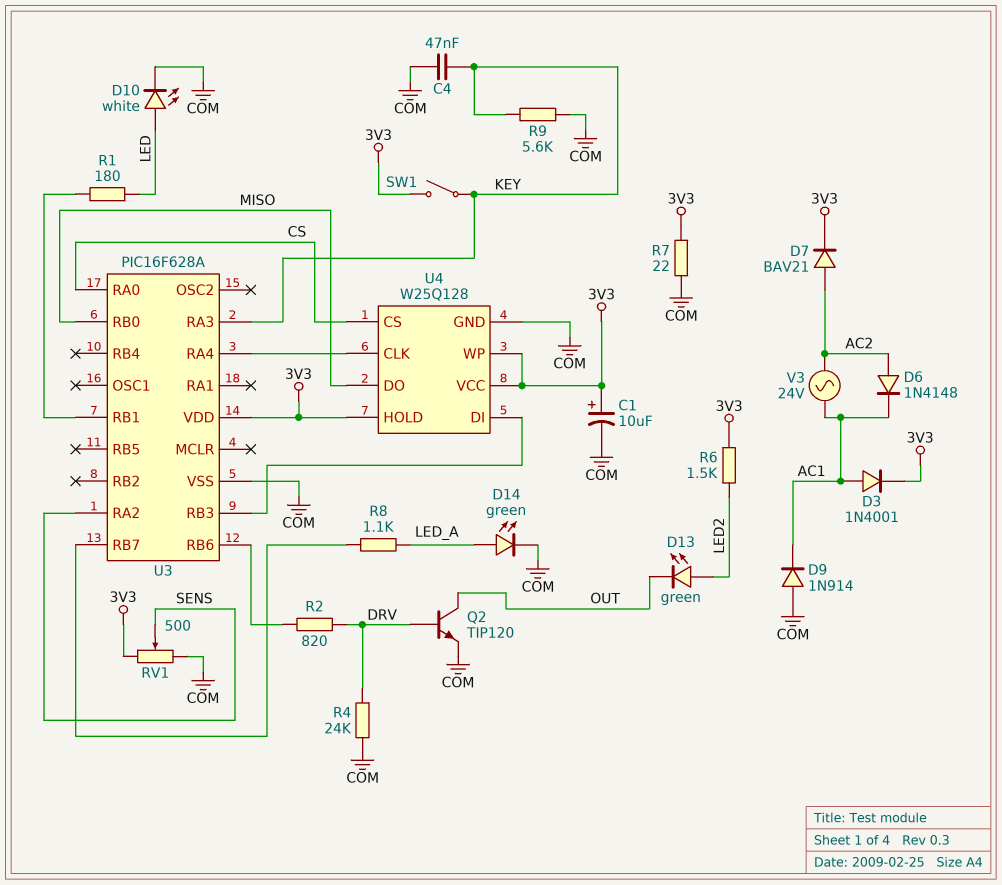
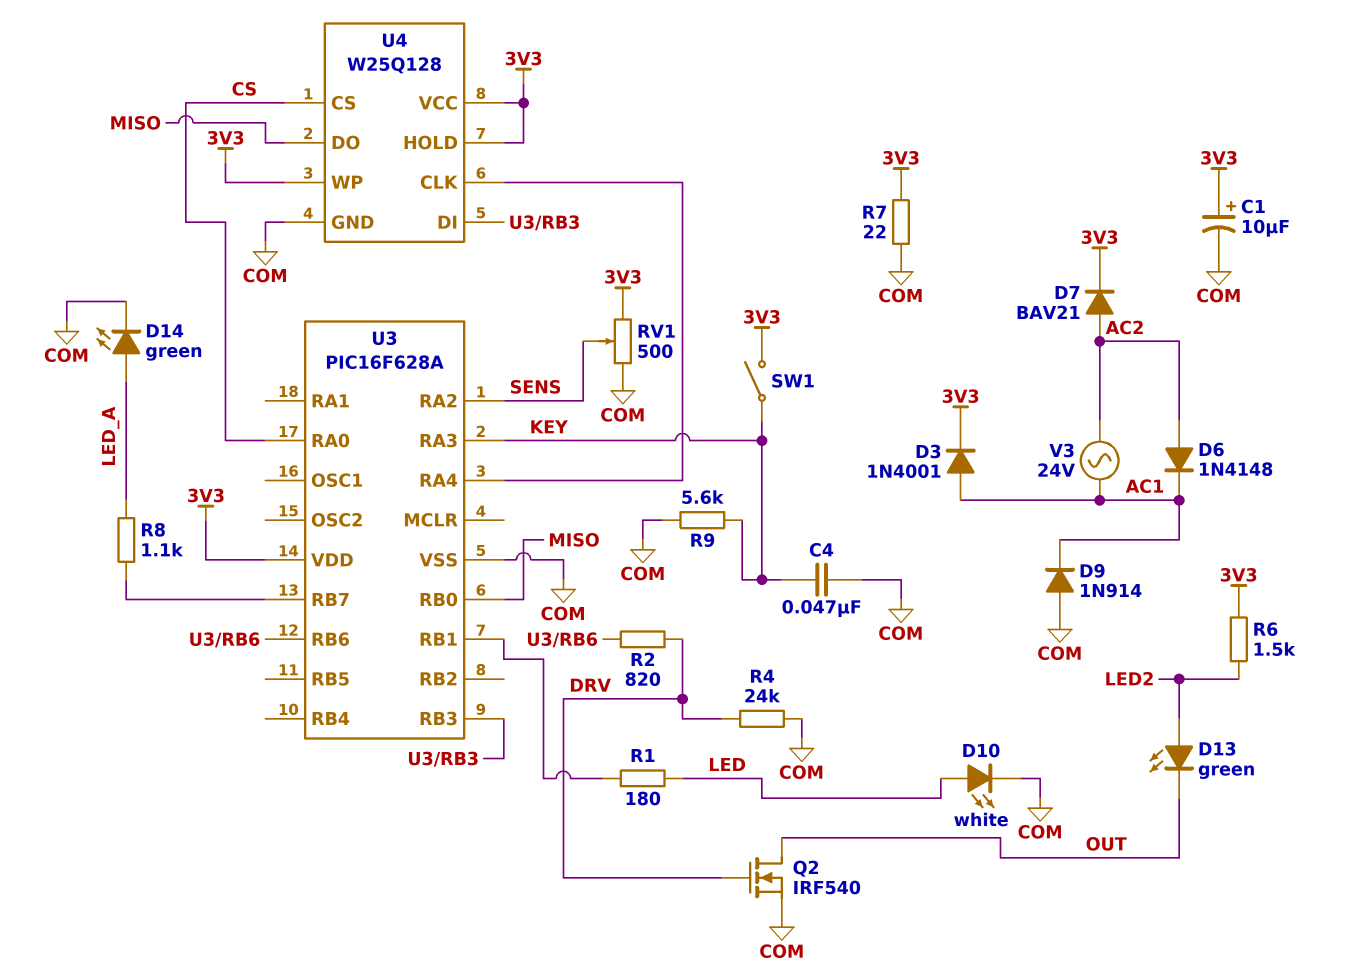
Q2: NPN TIP120 (B DRV, C OUT, E COM) -> NMOS IRF540 (G DRV, D OUT, S COM)

